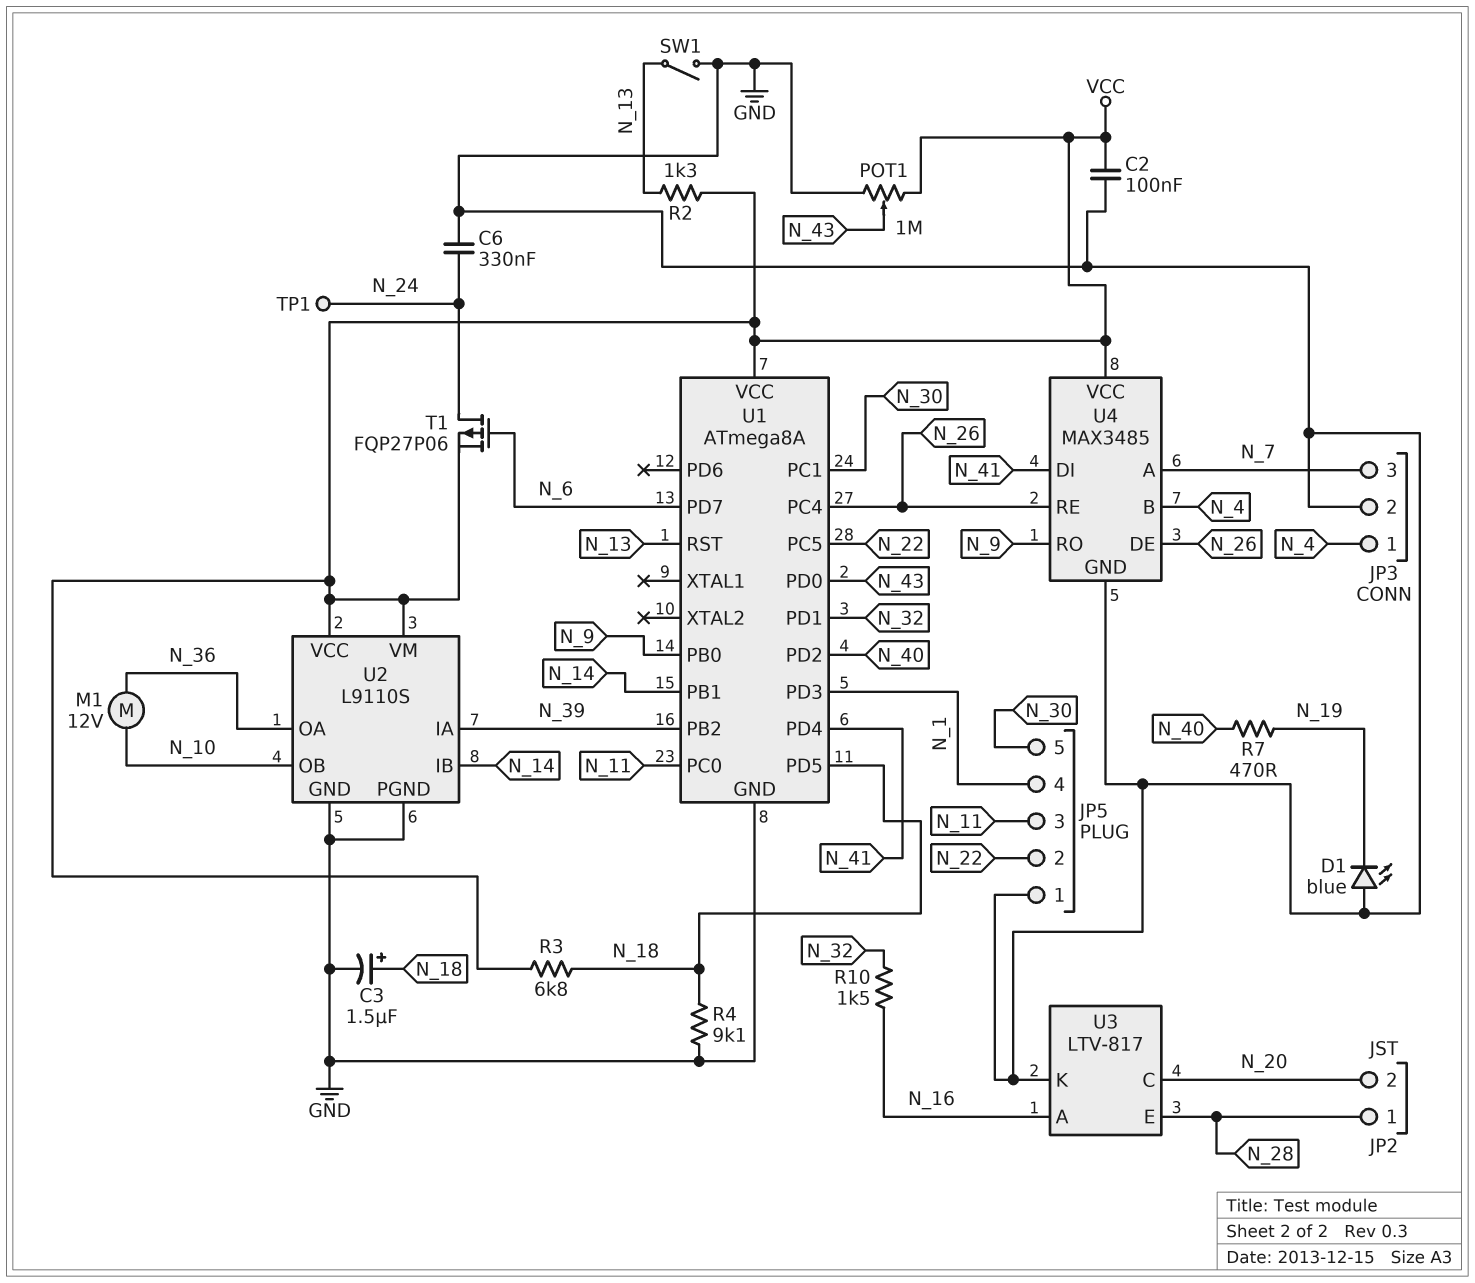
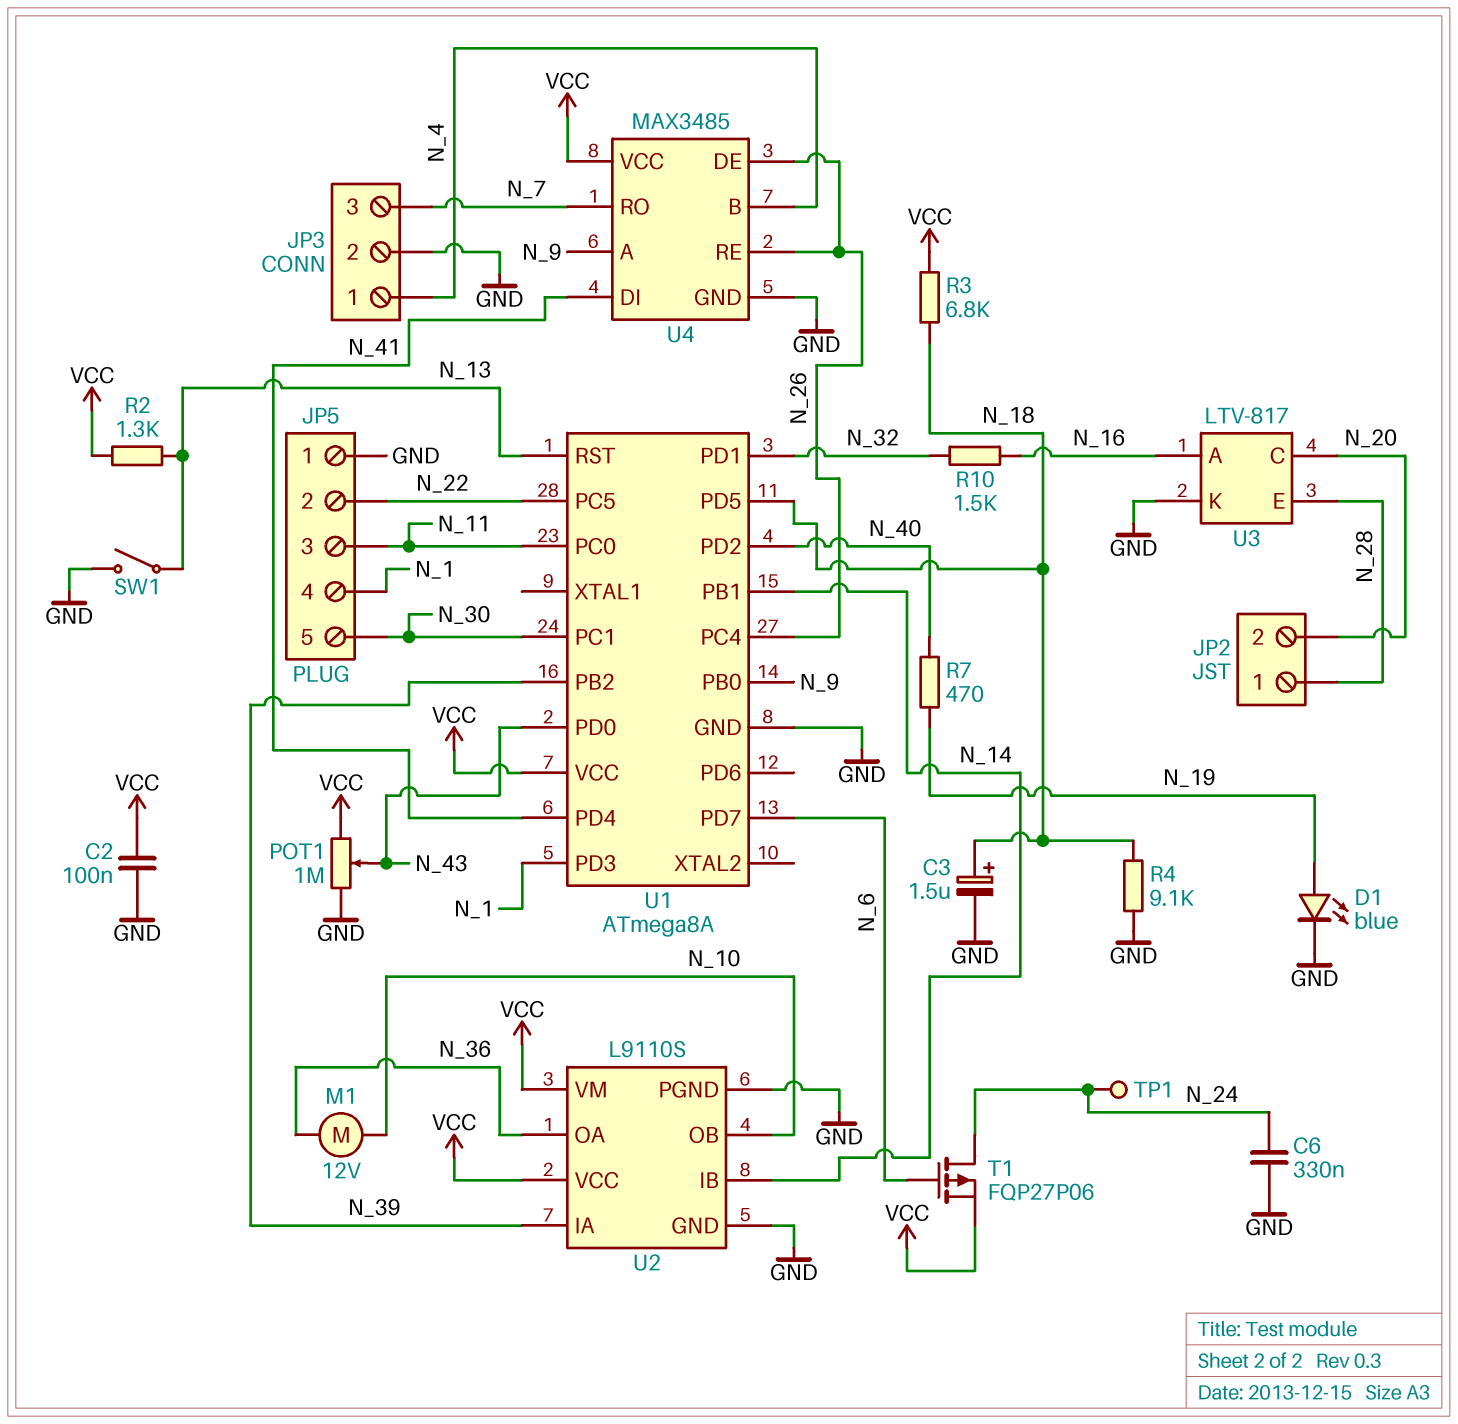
D1: LED blue (A GND, K N_19) -> LED blue (A N_19, K GND)
U4 pin A: N_7 -> N_9
U4 pin RO: N_9 -> N_7

